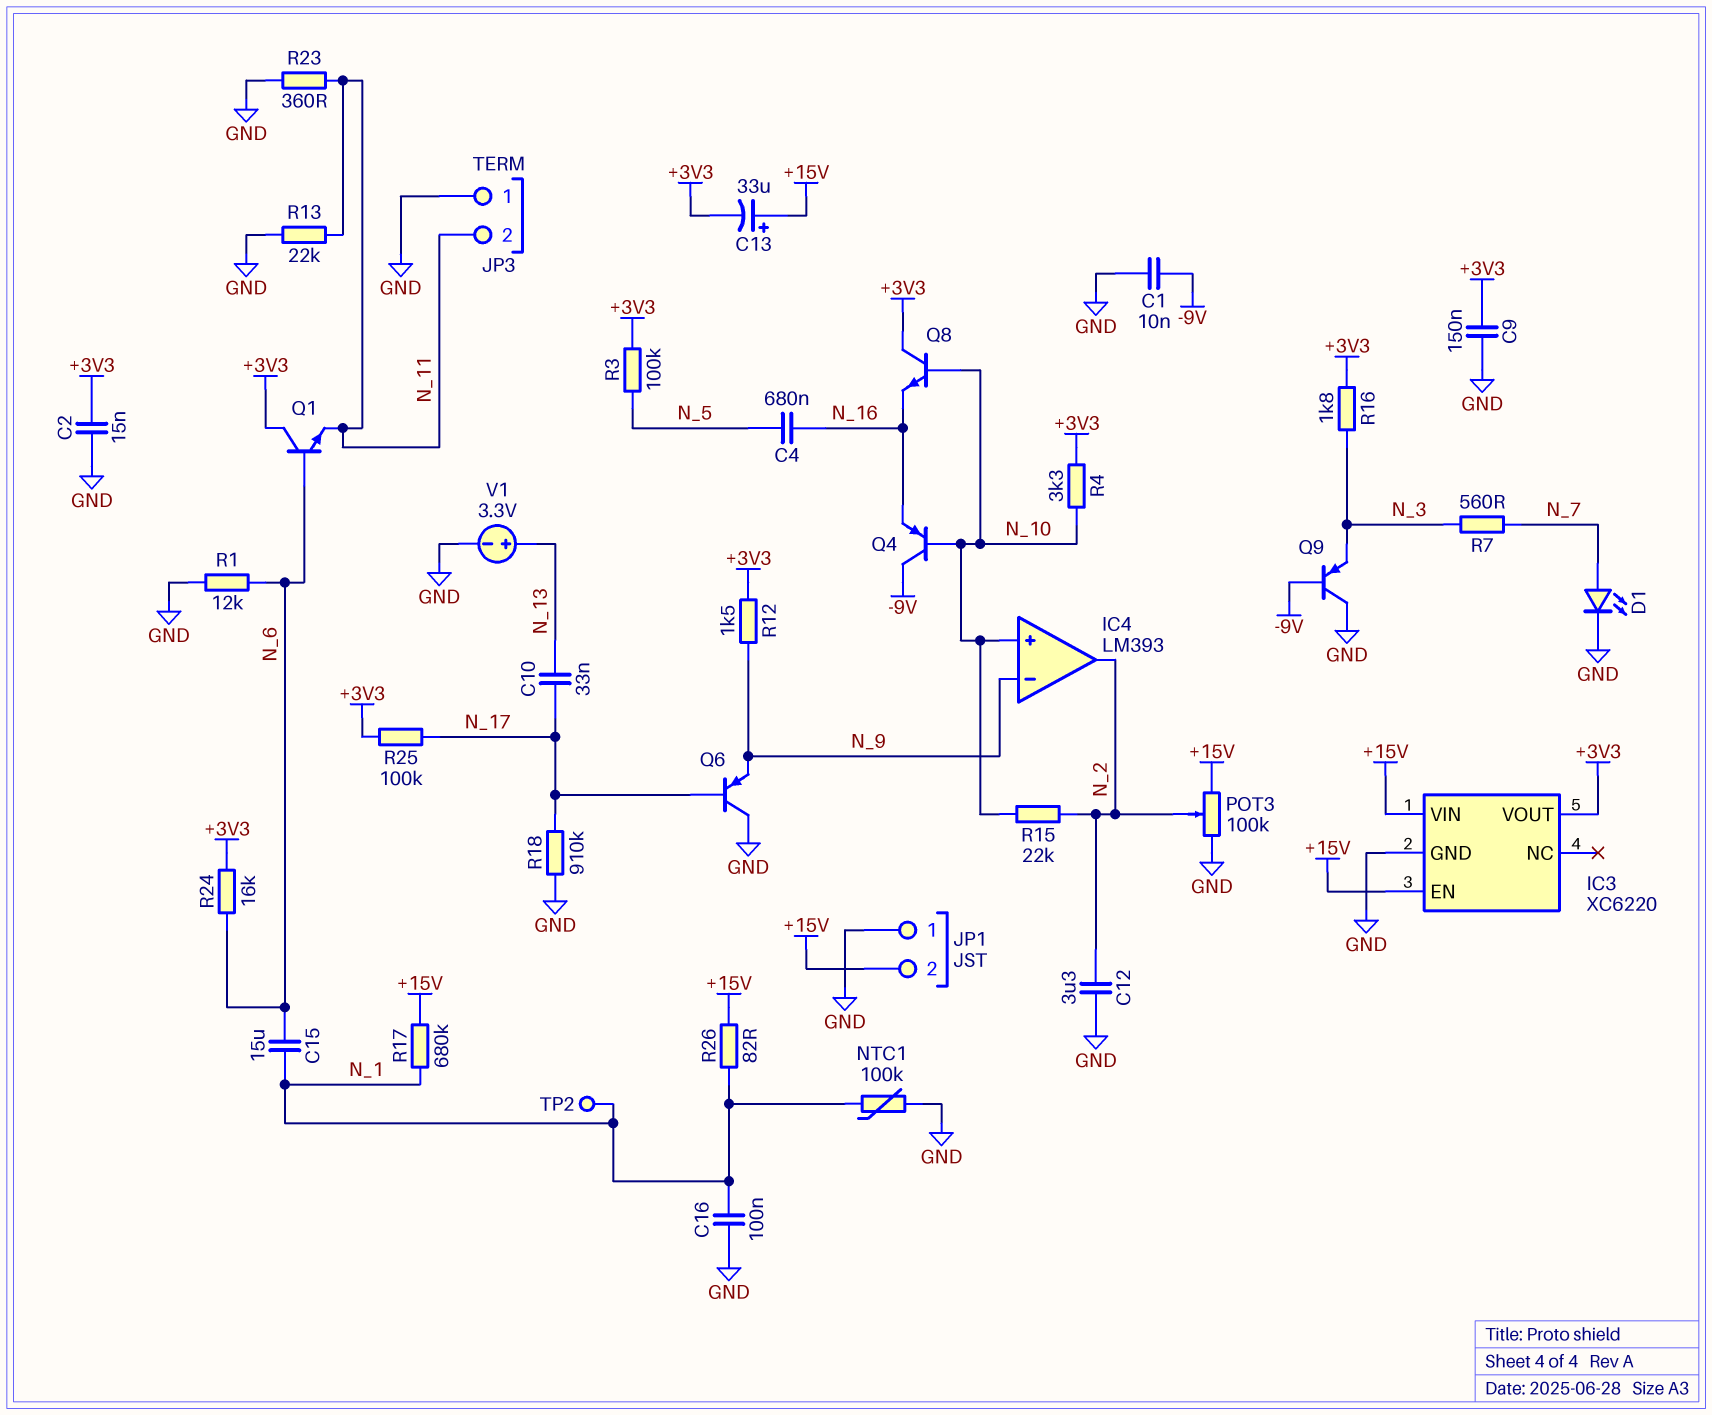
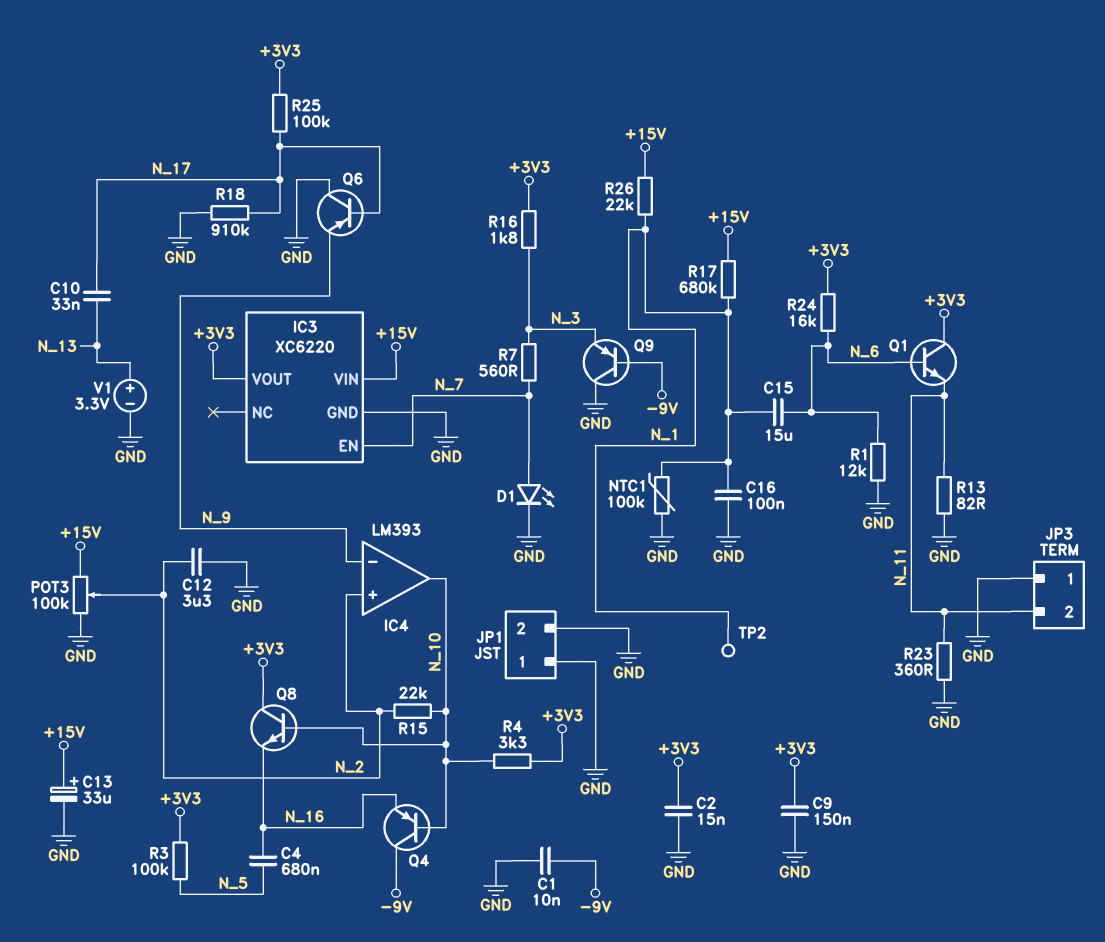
C13: 33uF (plus +15V, minus +3V3) -> 33uF (plus +15V, minus GND)
IC3 pin EN: +15V -> N_7
IC4 pin in+: N_10 -> N_2
IC4 pin out: N_2 -> N_10
JP1 pin 2: +15V -> GND
R12: 1.5k (+3V3, N_9) -> none
R13: 22k (GND, N_11) -> 82 (GND, N_11)
R26: 82 (+15V, N_1) -> 22k (+15V, N_1)

